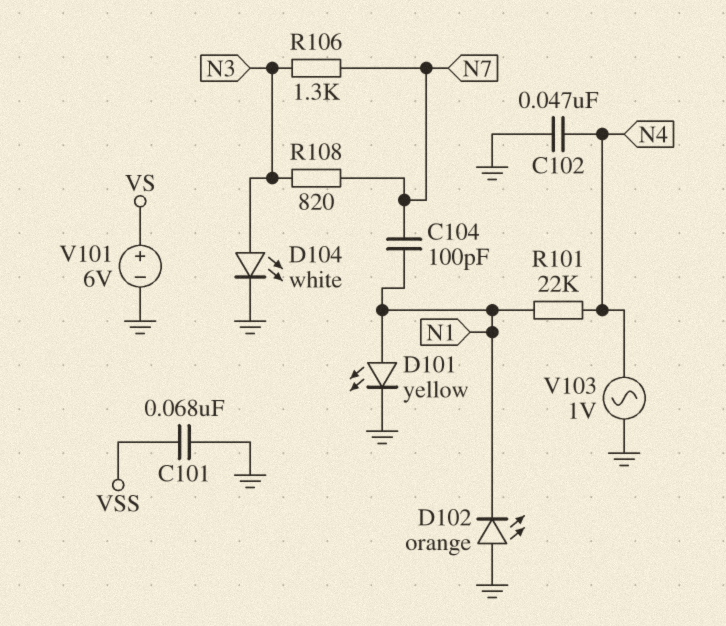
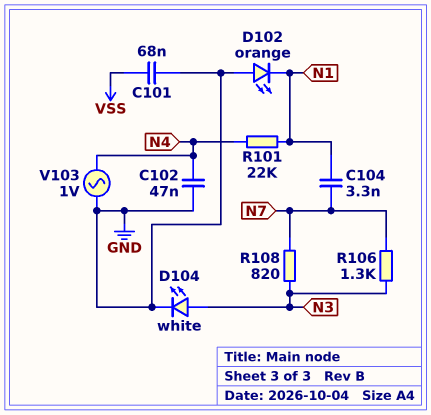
C104: 100pF (N1, N7) -> 3.3nF (N1, N7)
D101: LED yellow (A N1, K GND) -> none
V101: 6V (plus VS, minus GND) -> none

